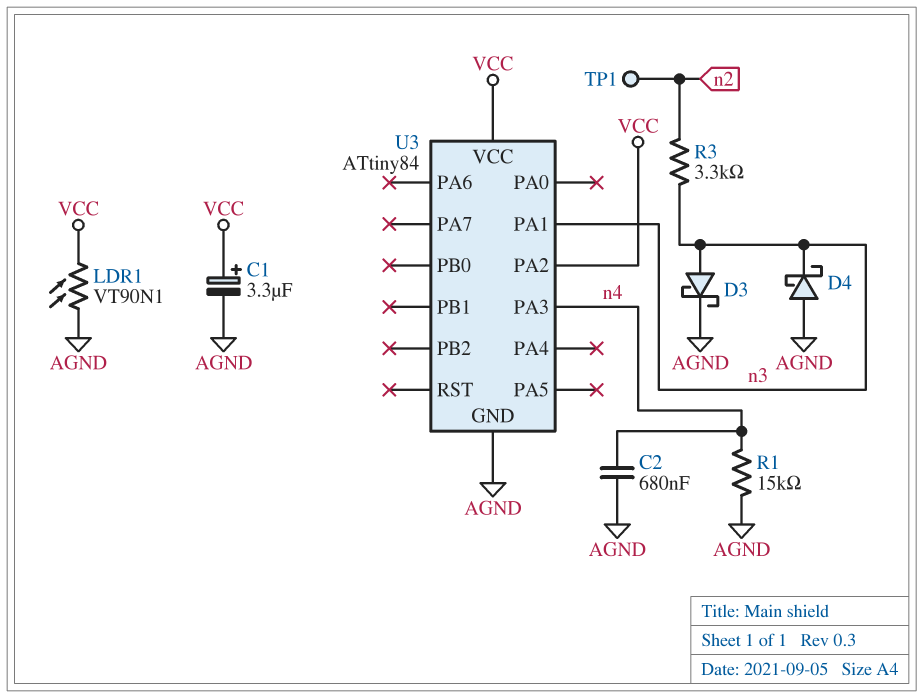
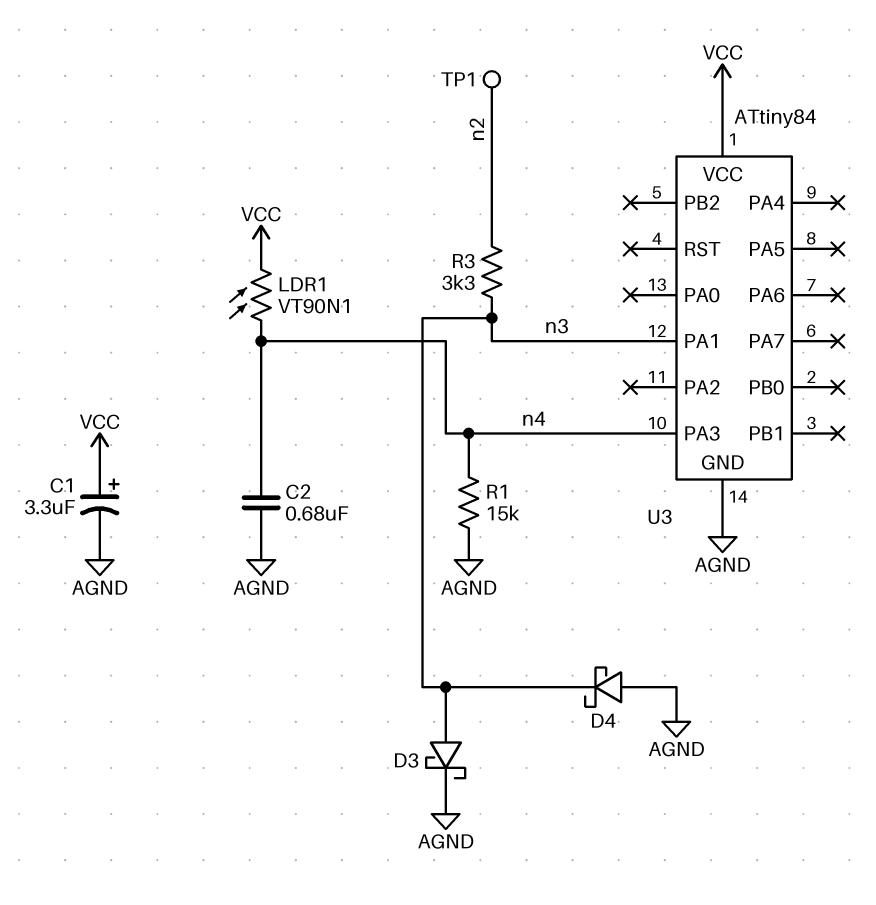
LDR1: VT90N1 (AGND, VCC) -> VT90N1 (VCC, n4)
U3 pin PA2: VCC -> none

